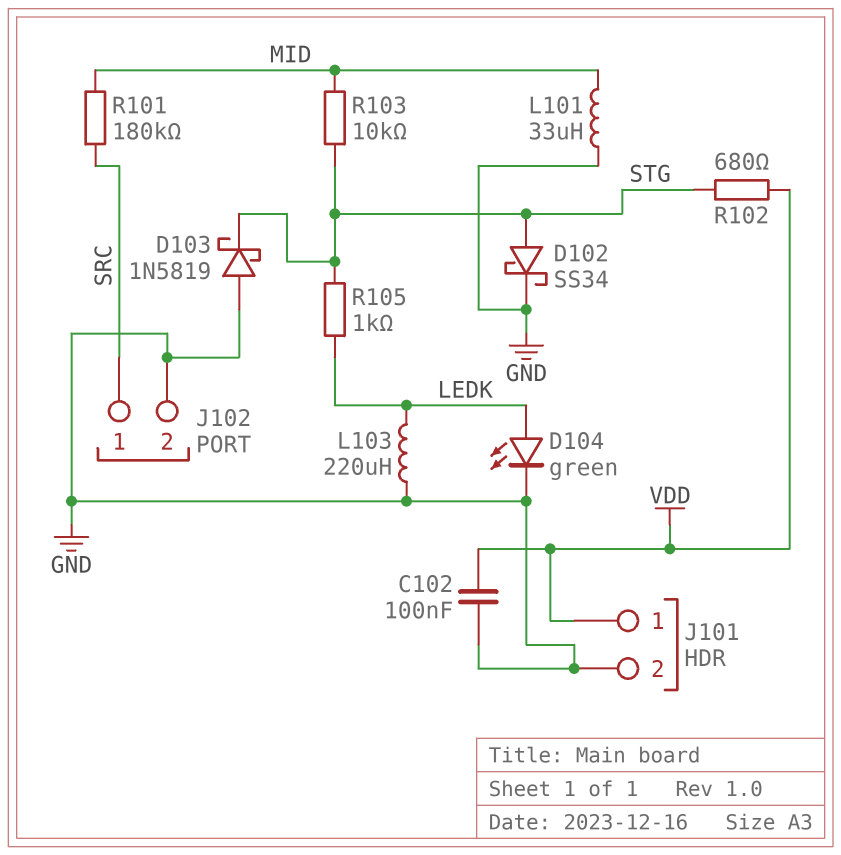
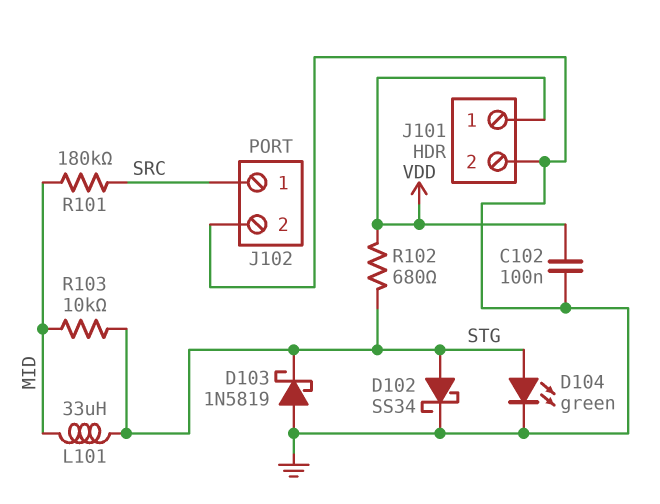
D104: LED green (A LEDK, K GND) -> LED green (A STG, K GND)
L101: 33uH (GND, MID) -> 33uH (MID, STG)
L103: 220uH (GND, LEDK) -> none
R105: 1k (LEDK, STG) -> none

